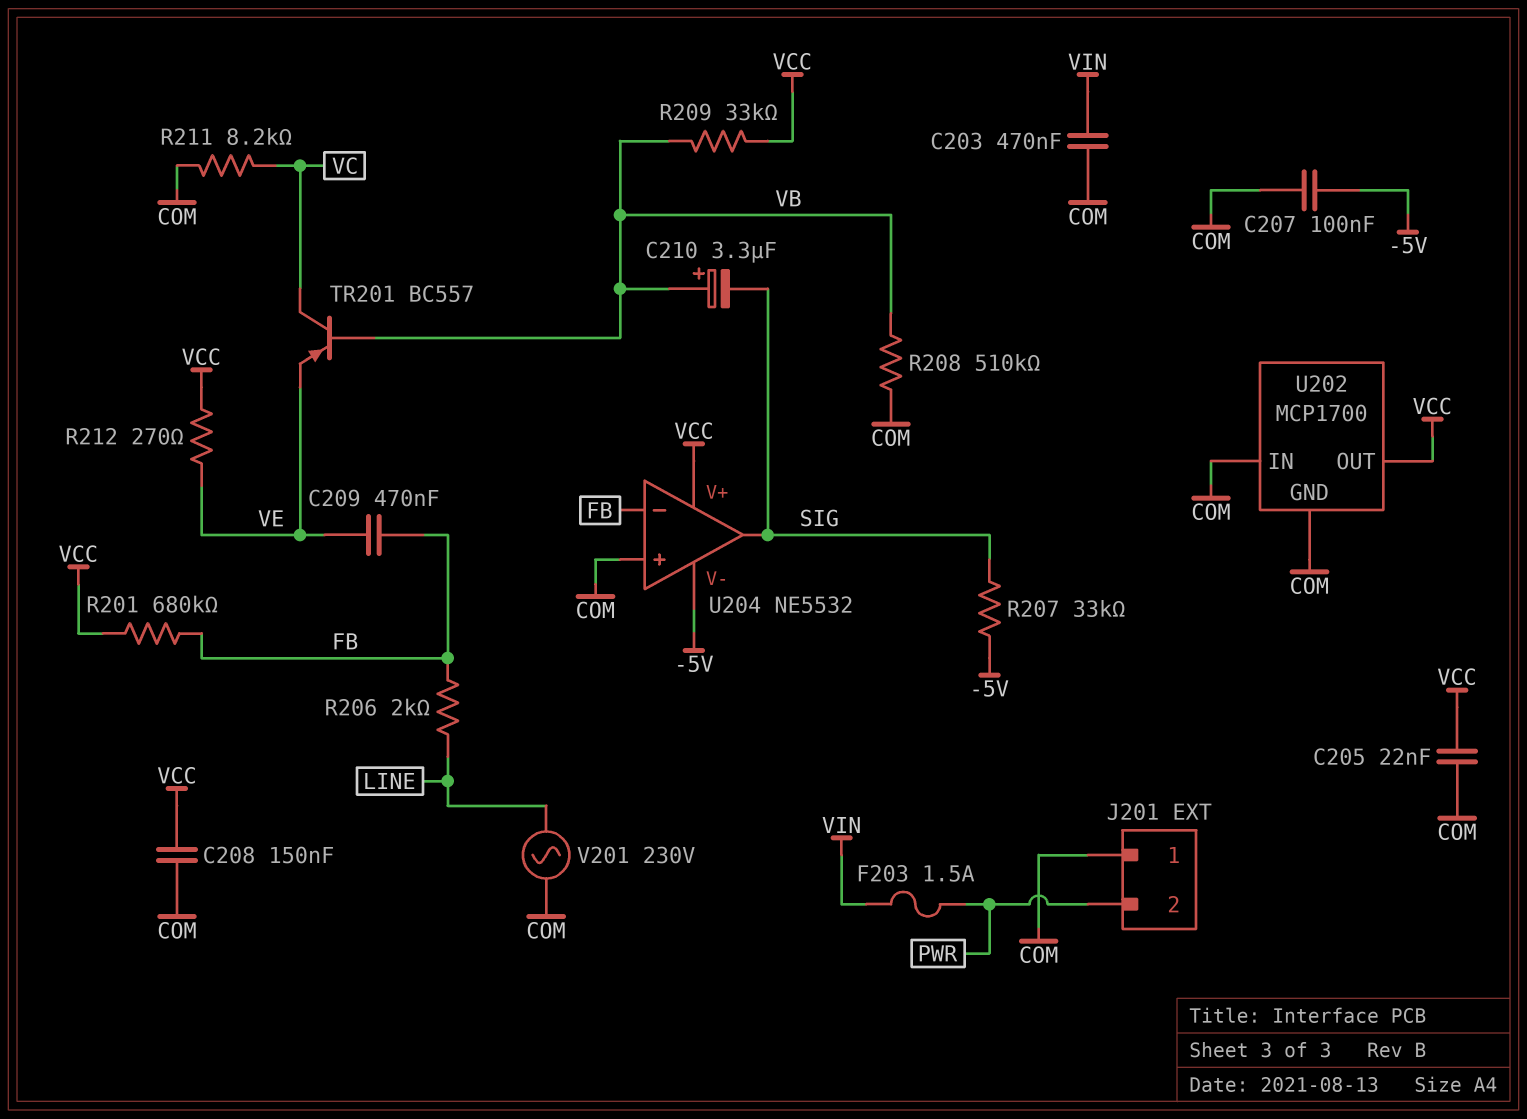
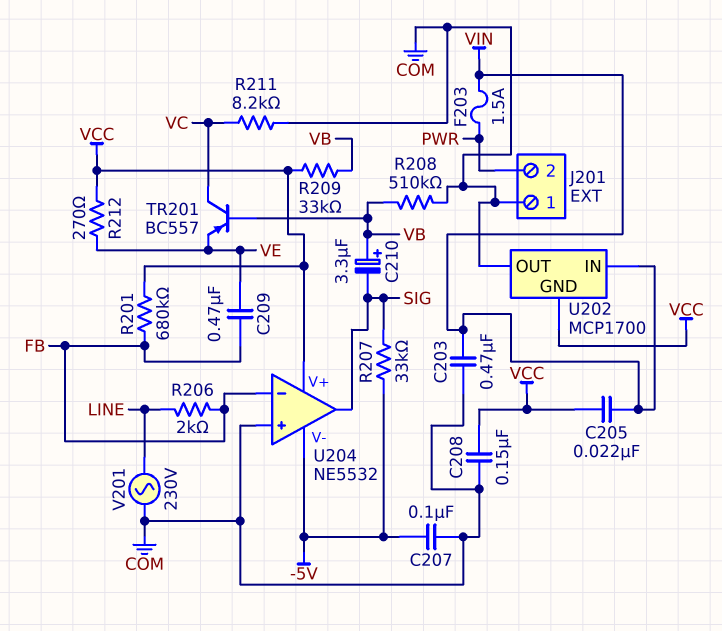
C205: 22nF (COM, VCC) -> 22nF (VCC, VIN)
U202 pin GND: COM -> VCC
U202 pin IN: COM -> VIN
U202 pin OUT: VCC -> COM

